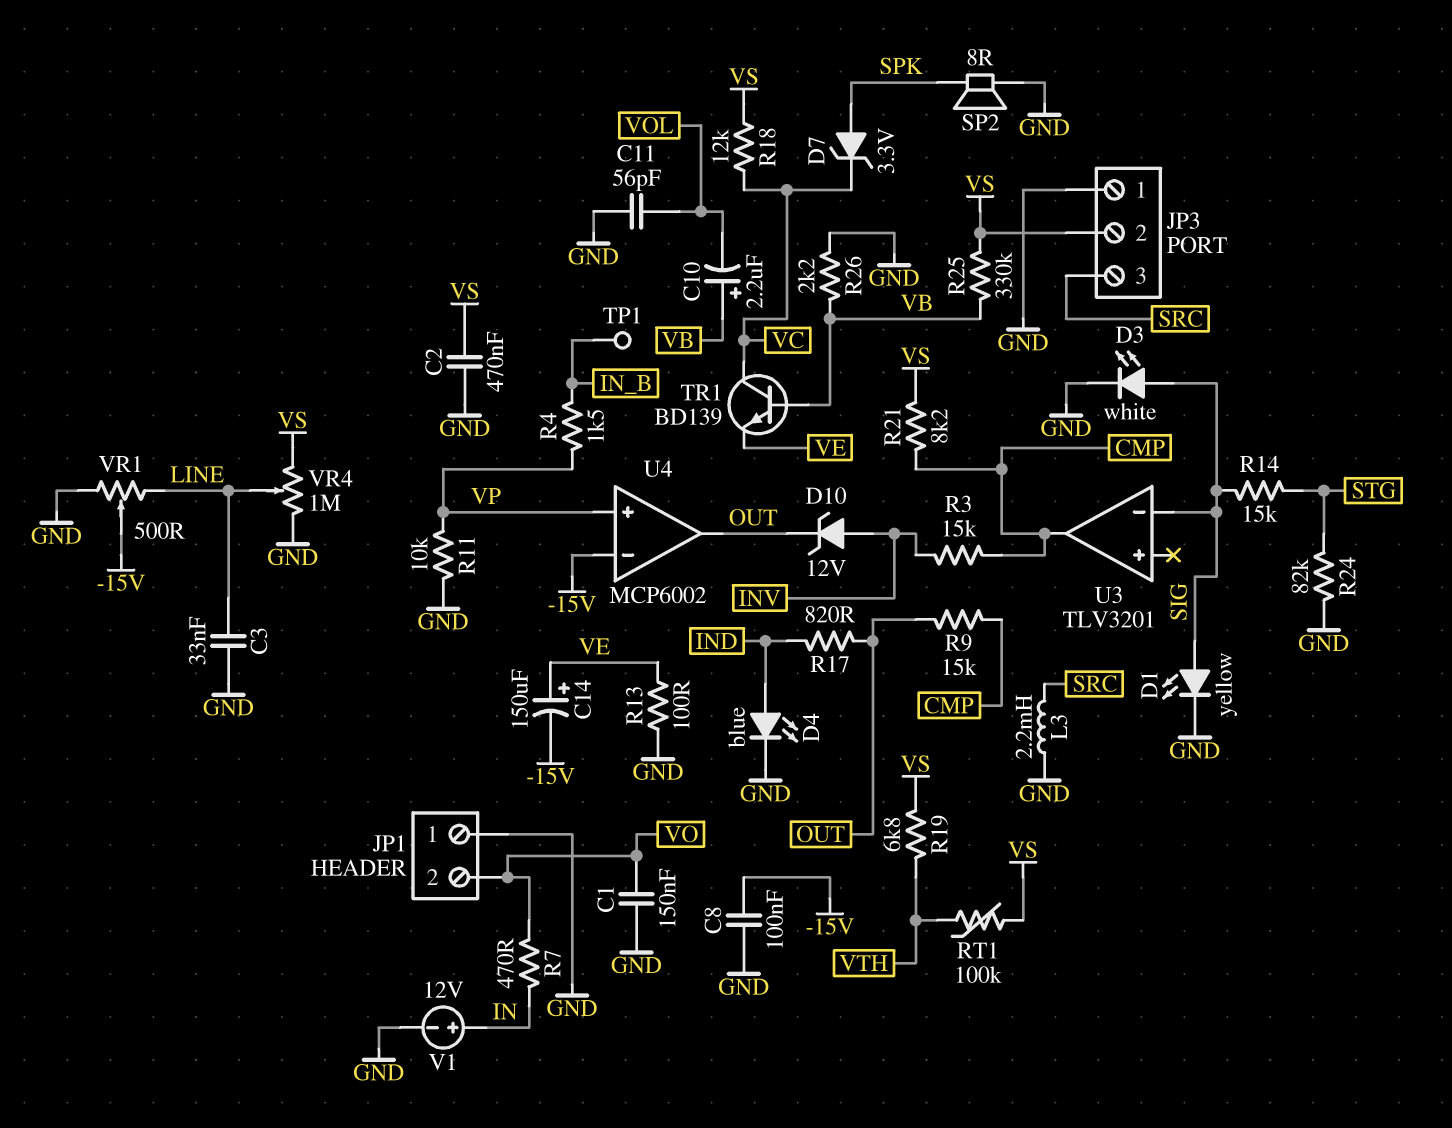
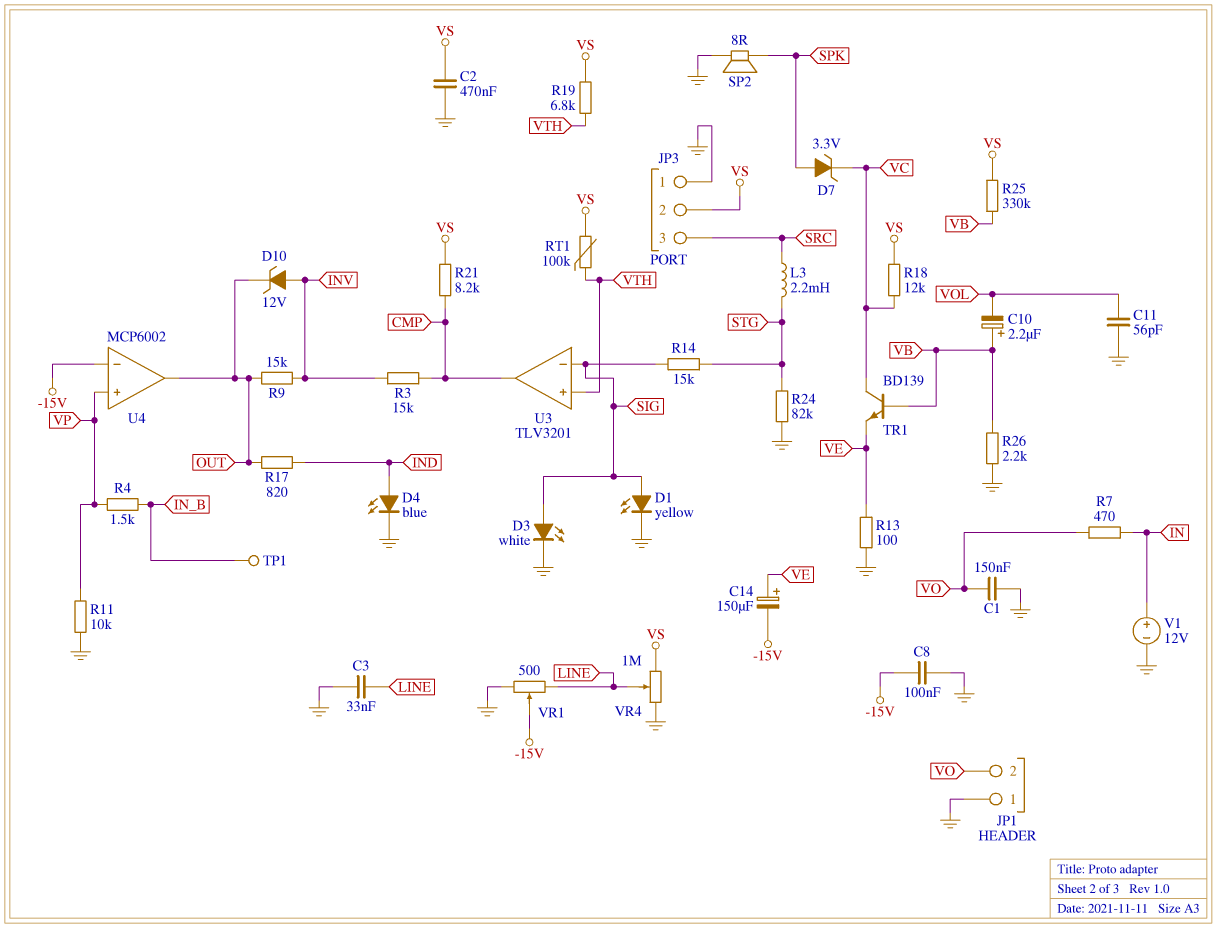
L3: 2.2mH (GND, SRC) -> 2.2mH (SRC, STG)
R9: 15k (CMP, OUT) -> 15k (INV, OUT)
U3 pin in+: none -> VTH

